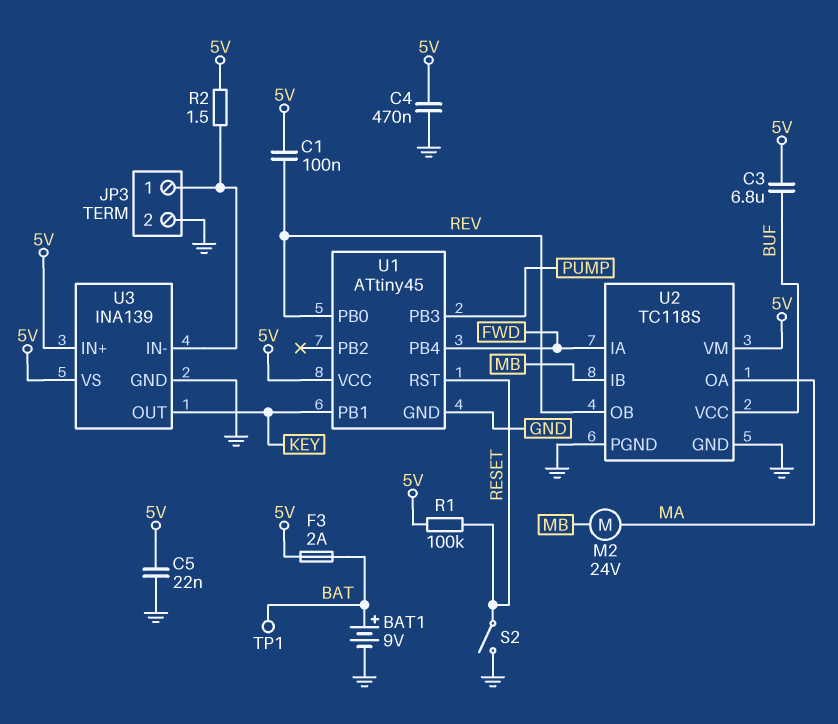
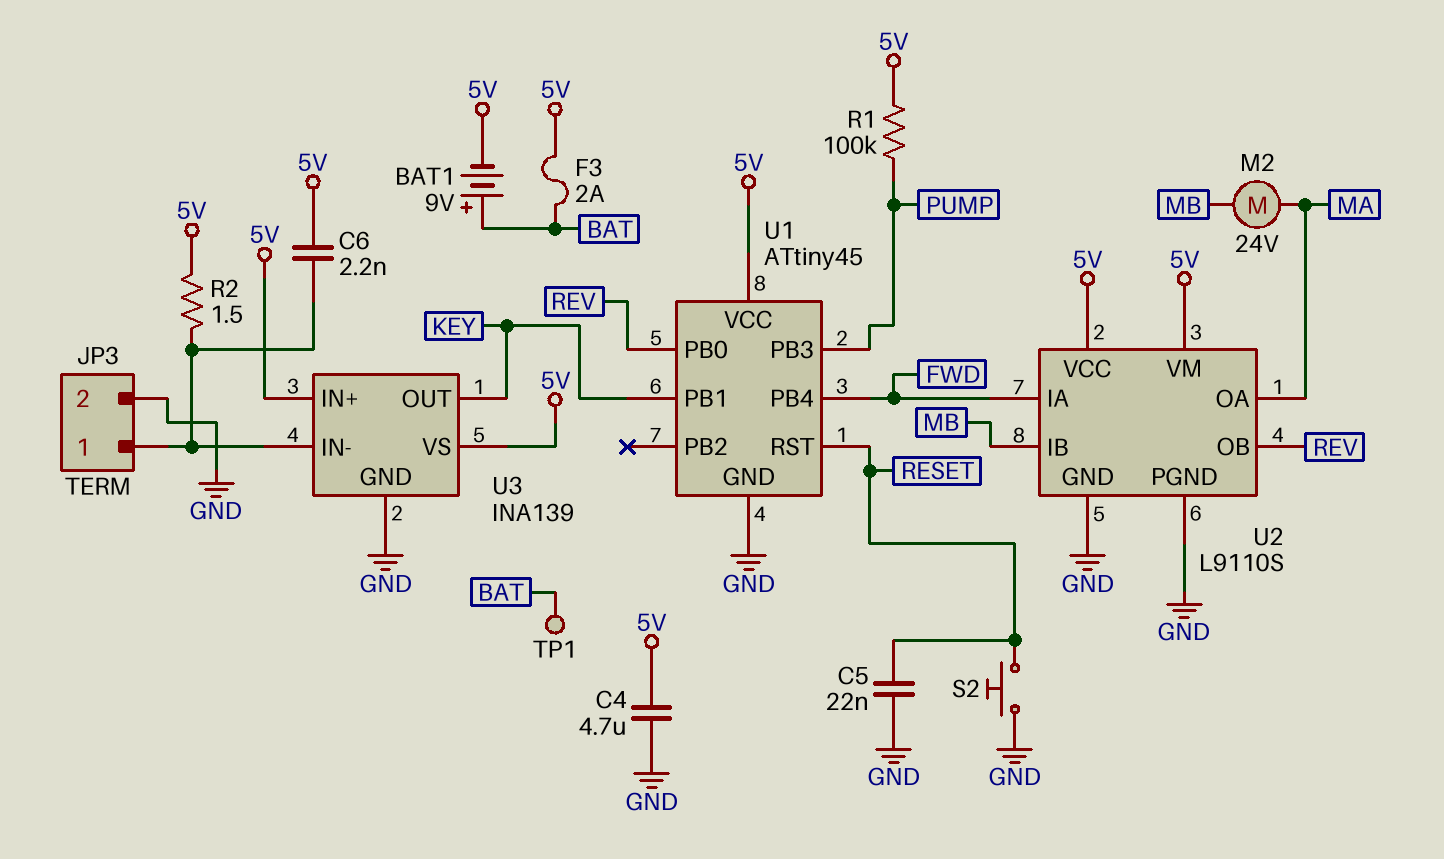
BAT1: 9V (plus BAT, minus GND) -> 9V (plus BAT, minus 5V)
C1: 100nF (5V, REV) -> none
C3: 6.8uF (5V, BUF) -> none
C4: 470nF (5V, GND) -> 4.7uF (5V, GND)
C5: 22nF (5V, GND) -> 22nF (GND, RESET)
C6: none -> 2.2nF (5V, JP3/1)
R1: 100k (5V, RESET) -> 100k (5V, PUMP)
S2: switch (GND, RESET) -> button (GND, RESET)
U2: TC118S -> L9110S
U2 pin VCC: BUF -> 5V

